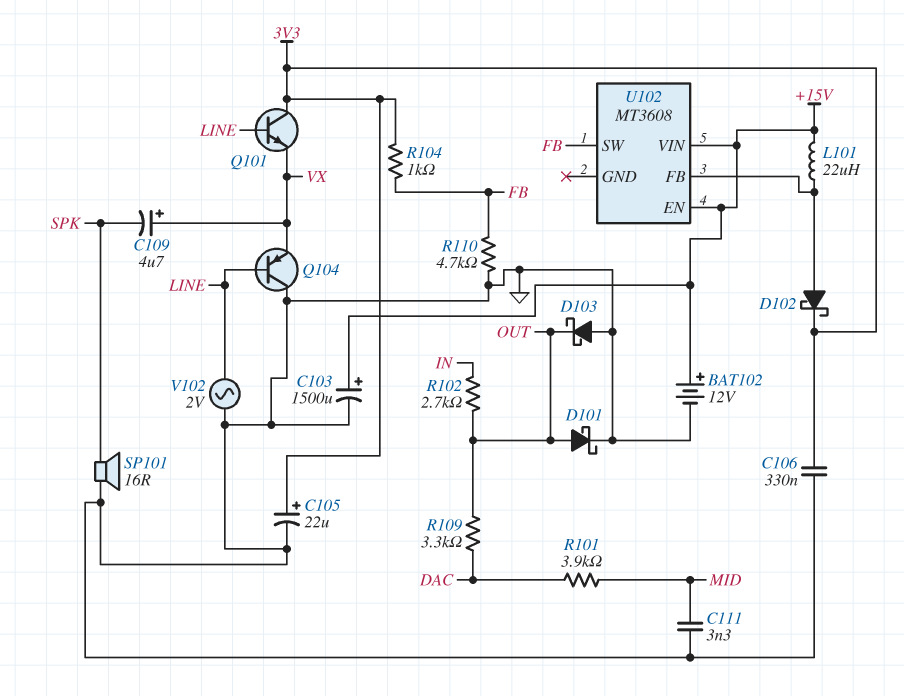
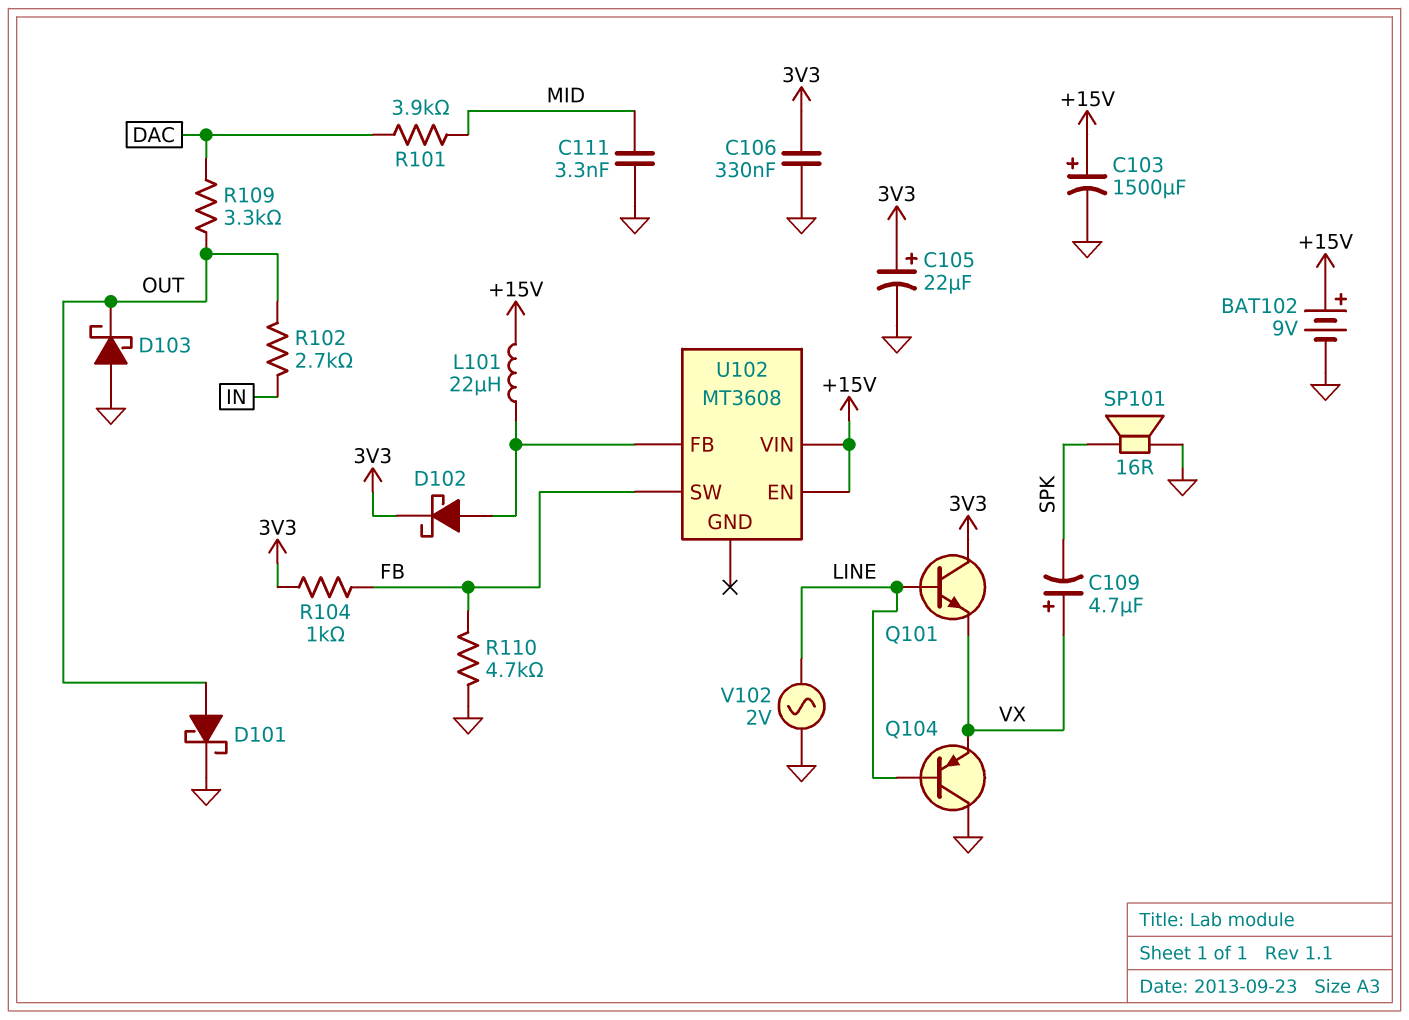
BAT102: 12V (plus +15V, minus GND) -> 9V (plus +15V, minus GND)

